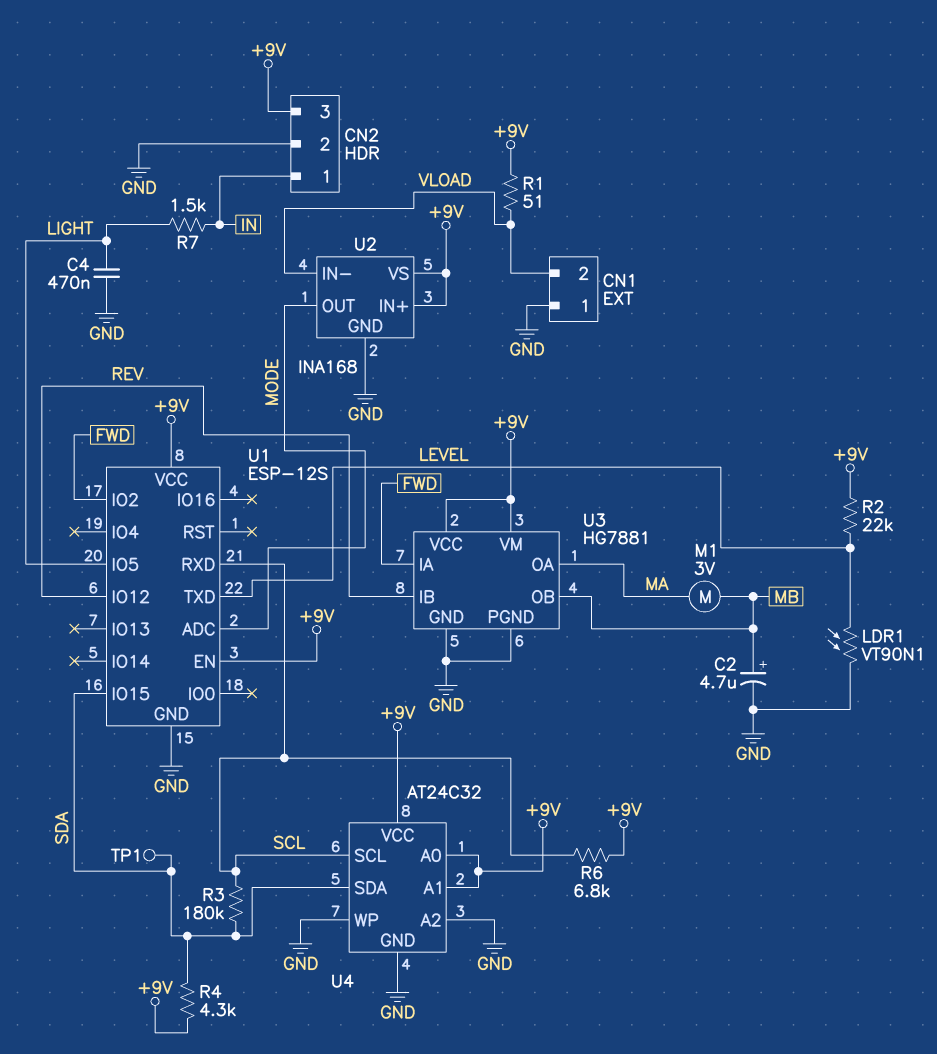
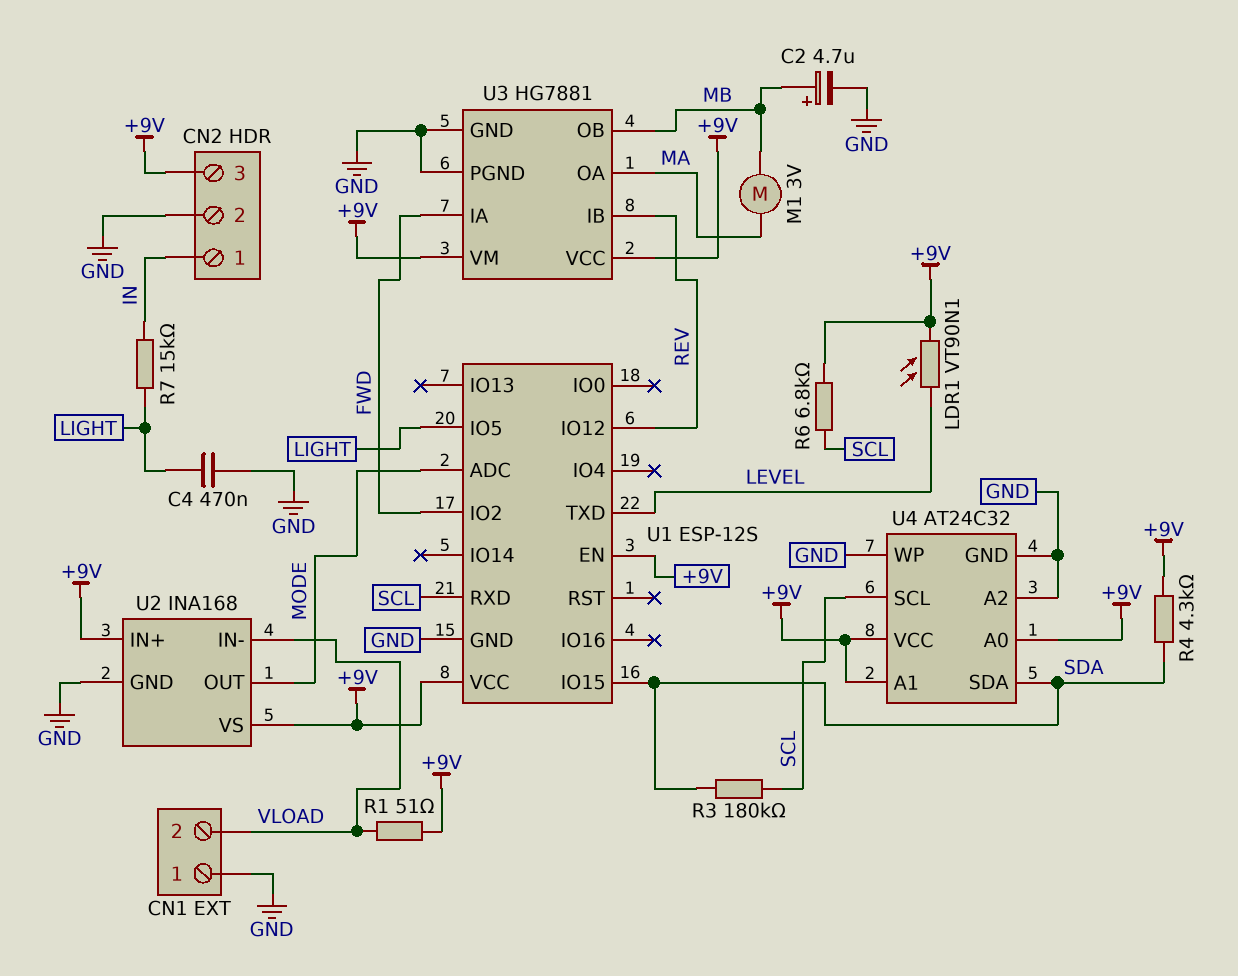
LDR1: VT90N1 (GND, LEVEL) -> VT90N1 (+9V, LEVEL)
R2: 22k (+9V, LEVEL) -> none
R7: 1.5k (IN, LIGHT) -> 15k (IN, LIGHT)
TP1: test point (SDA) -> none

